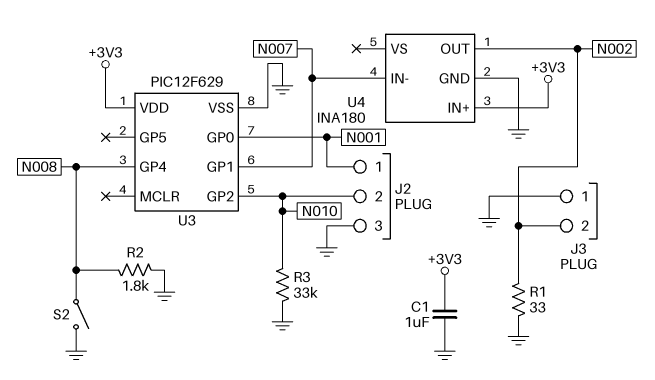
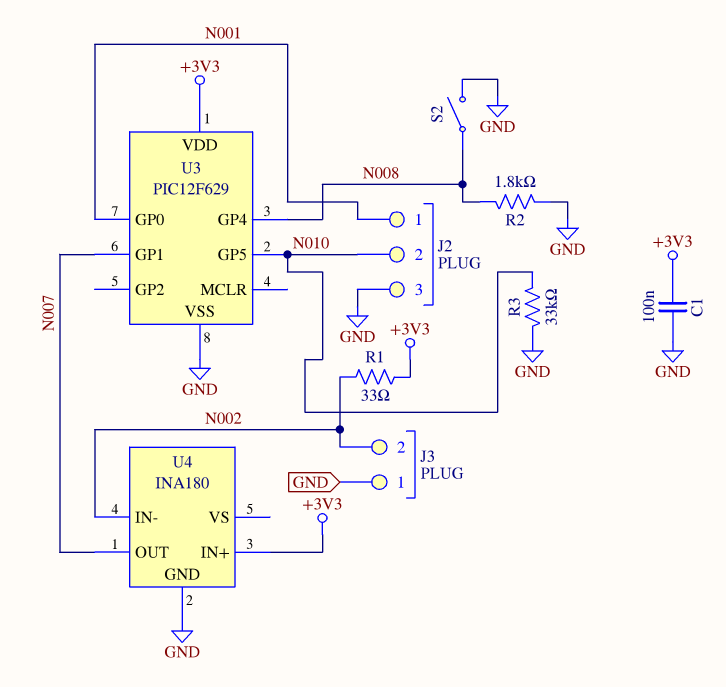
C1: 1uF (+3V3, GND) -> 100nF (+3V3, GND)
R1: 33 (GND, N002) -> 33 (+3V3, N002)
U3 pin GP2: N010 -> none
U3 pin GP5: none -> N010
U4 pin IN-: N007 -> N002
U4 pin OUT: N002 -> N007

